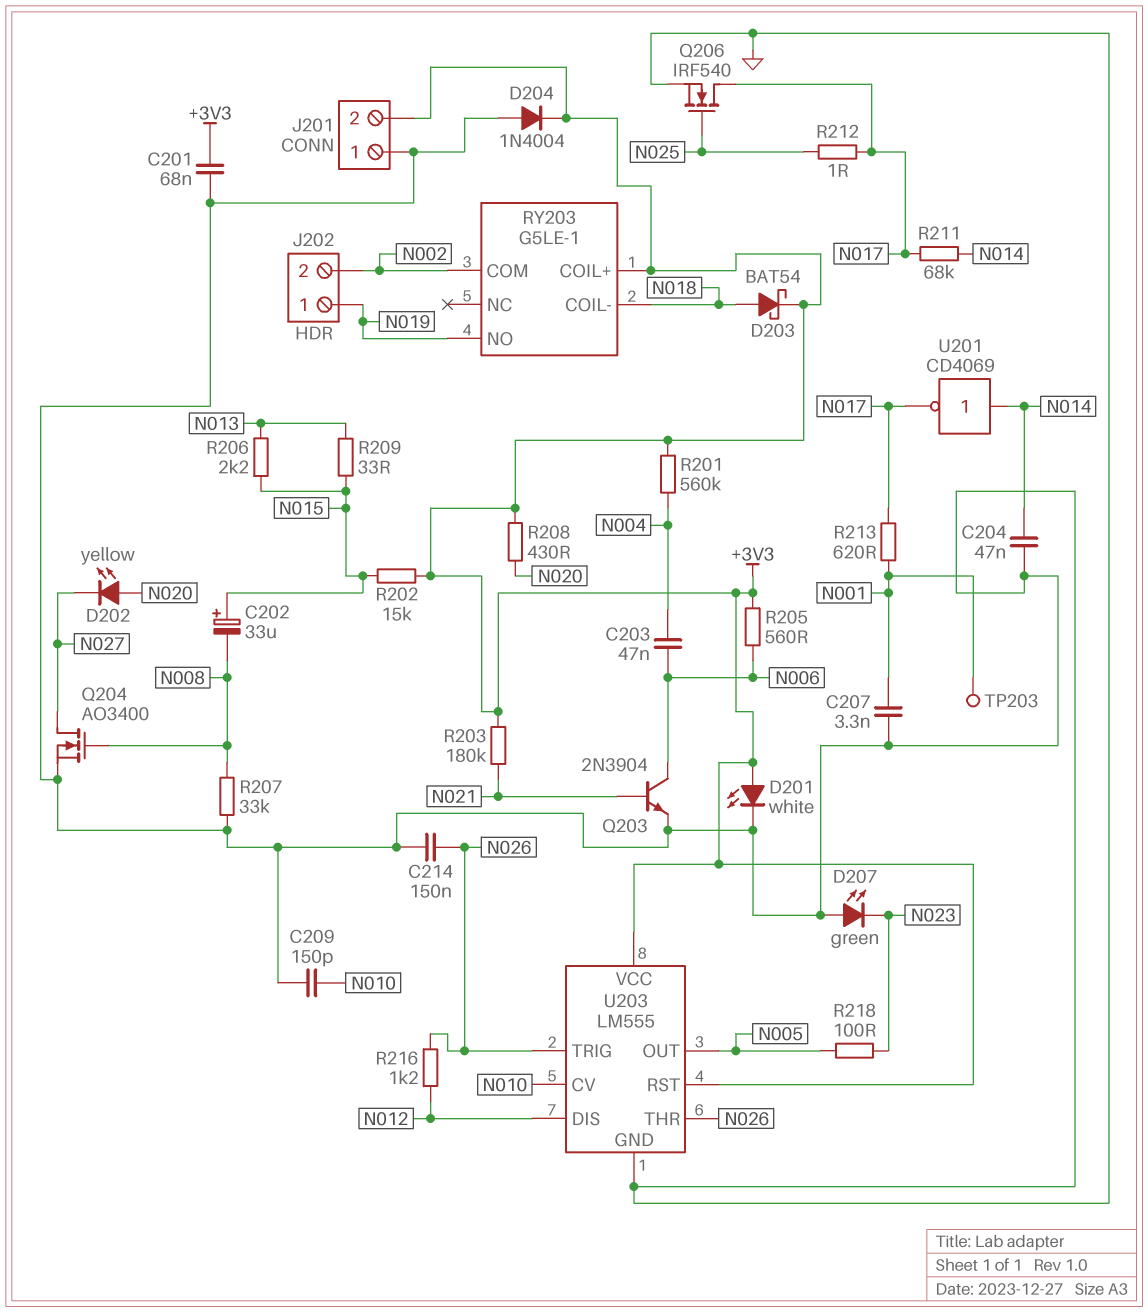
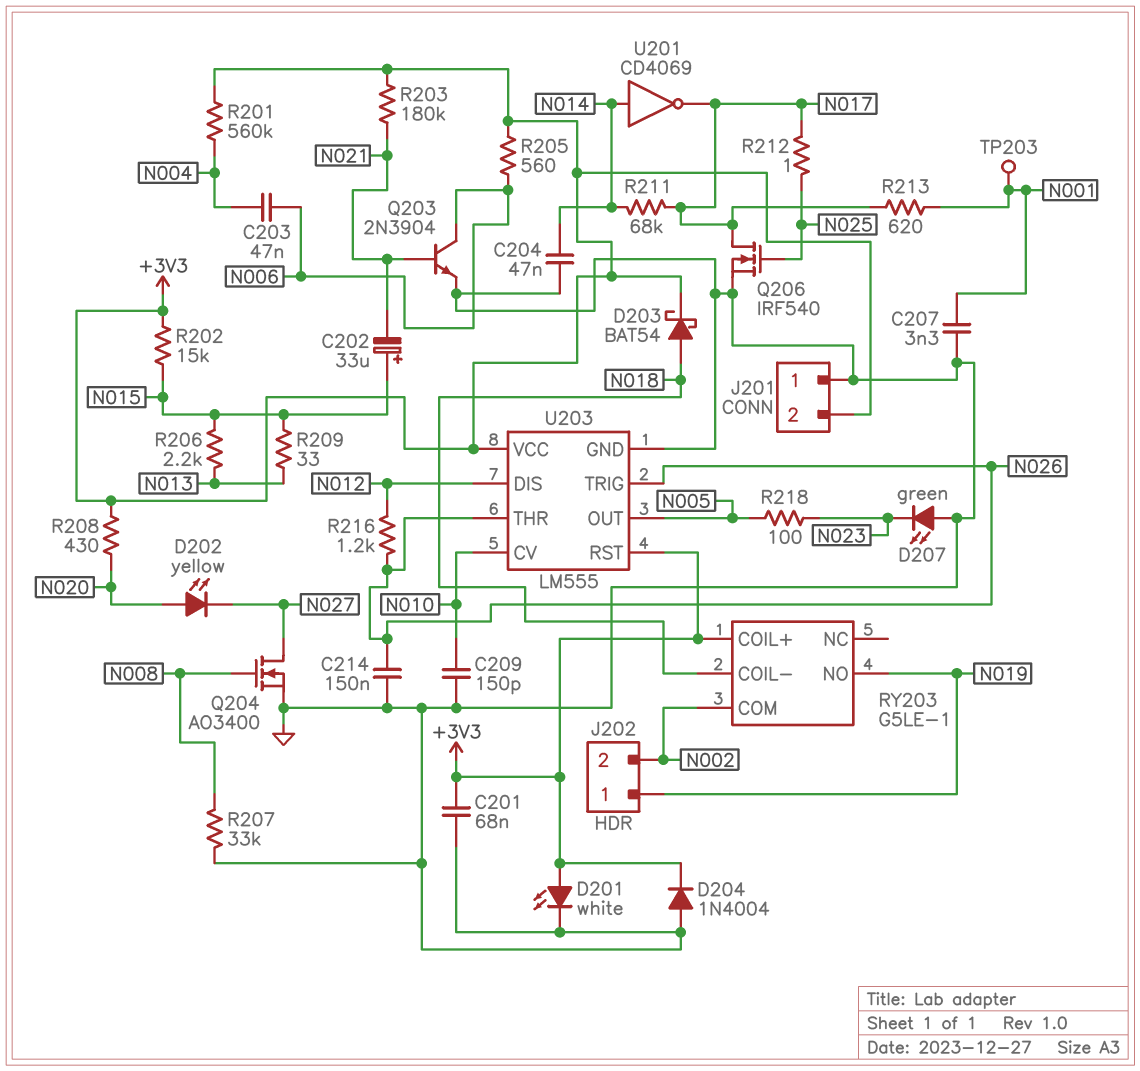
C202: 33uF (plus N015, minus N008) -> 33uF (plus N015, minus N021)

